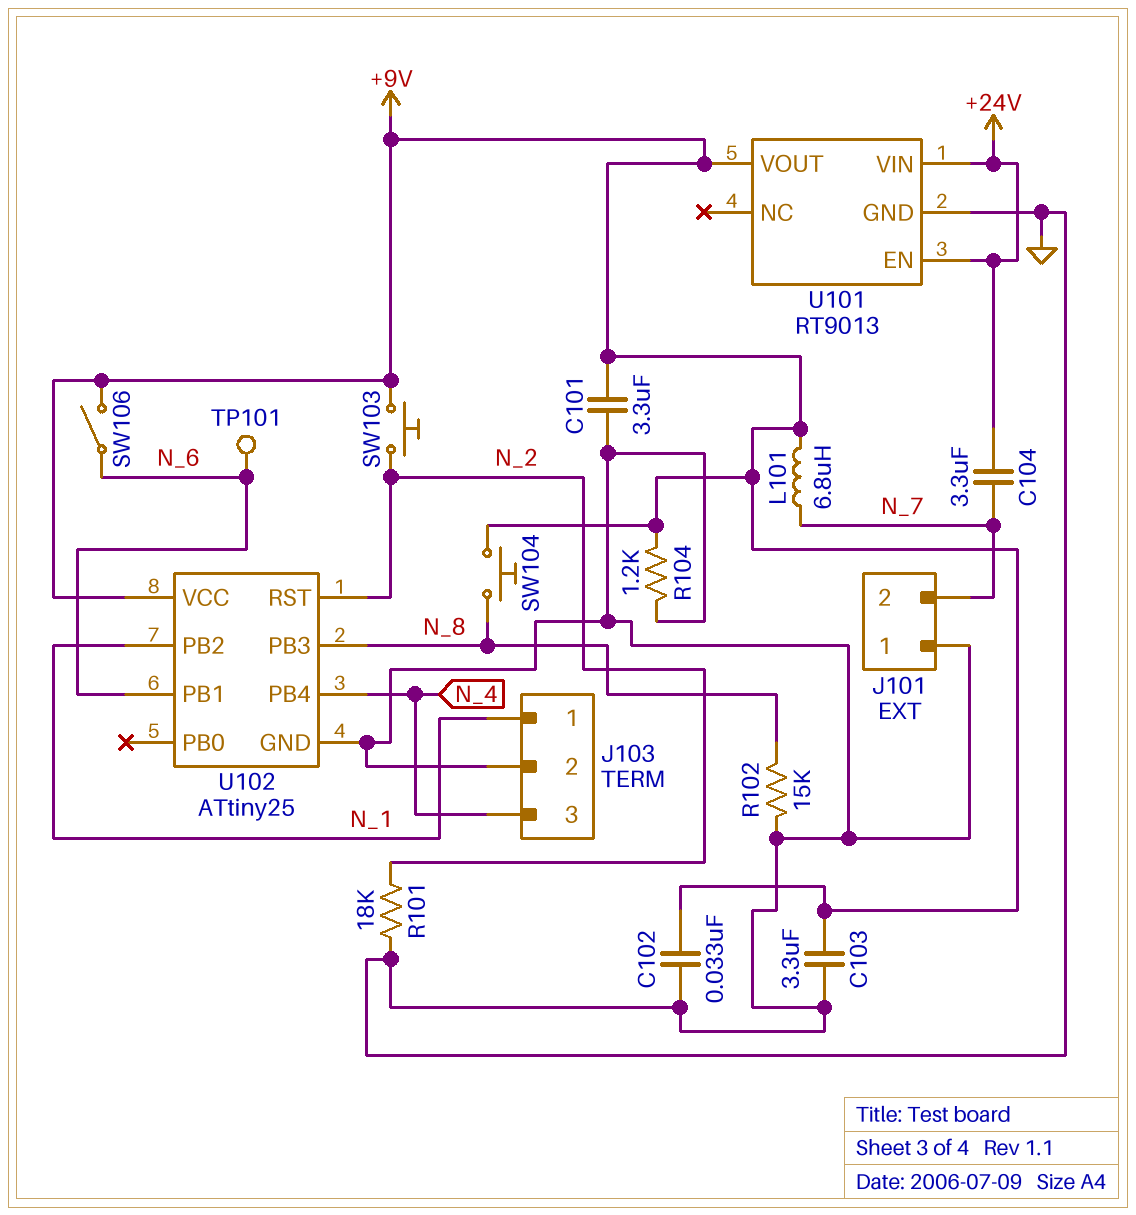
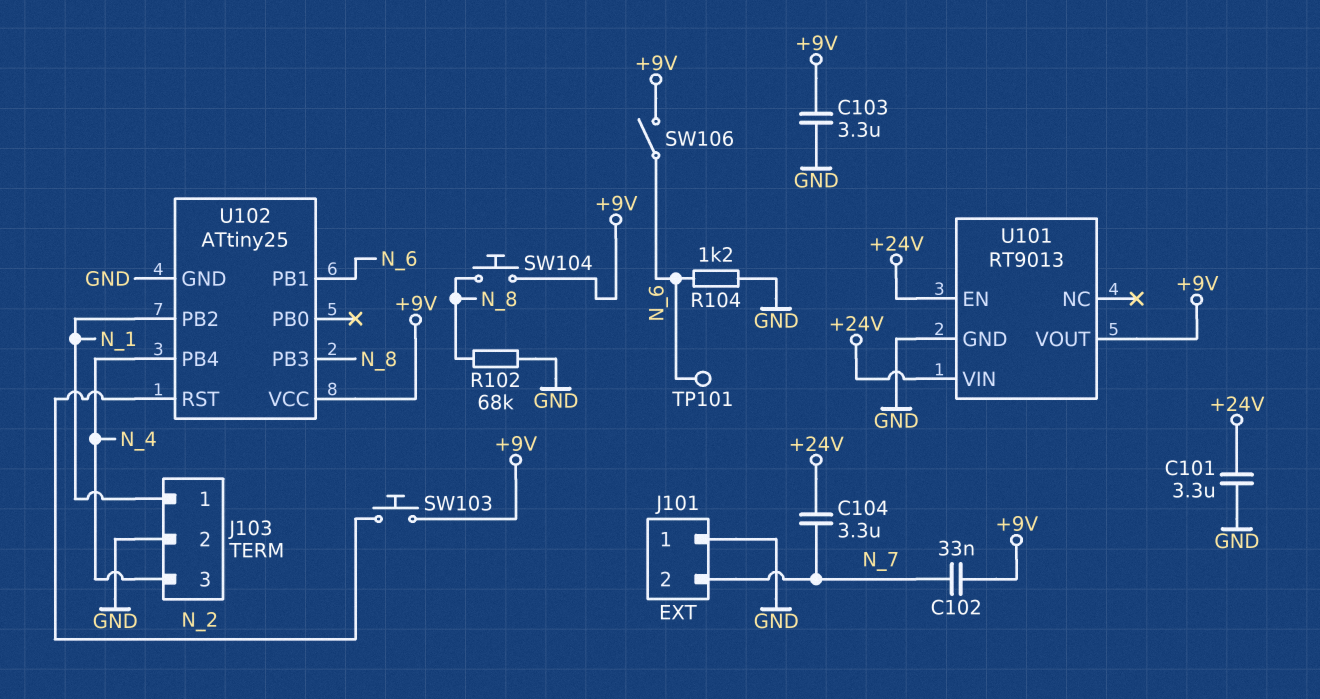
C101: 3.3uF (+9V, GND) -> 3.3uF (+24V, GND)
C102: 33nF (+9V, GND) -> 33nF (+9V, N_7)
L101: 6.8uH (+9V, N_7) -> none
R101: 18k (GND, N_2) -> none
R102: 15k (GND, N_8) -> 68k (GND, N_8)
R104: 1.2k (+9V, GND) -> 1.2k (GND, N_6)

